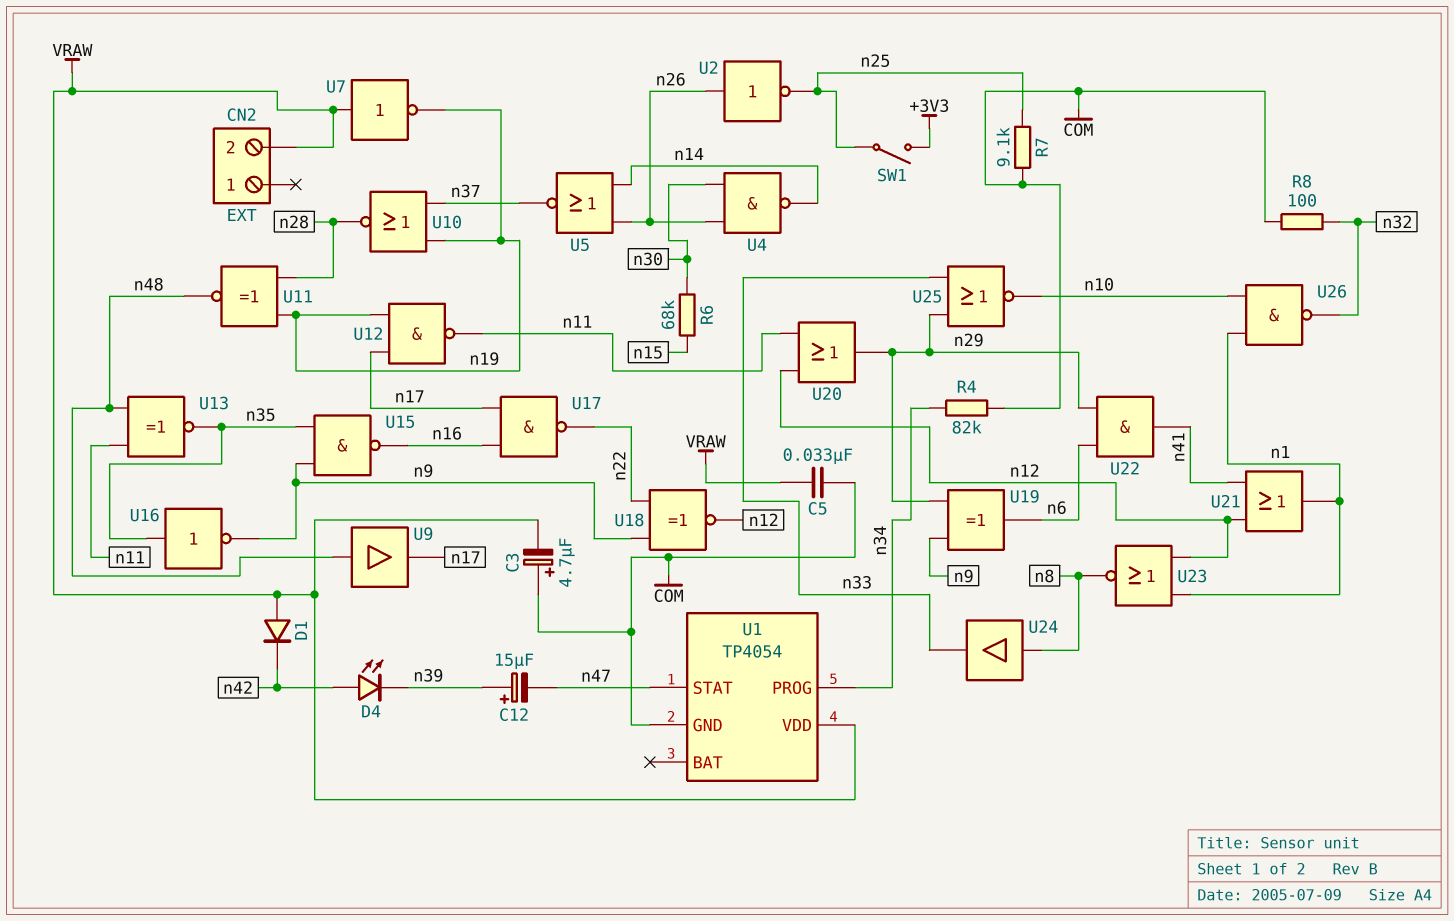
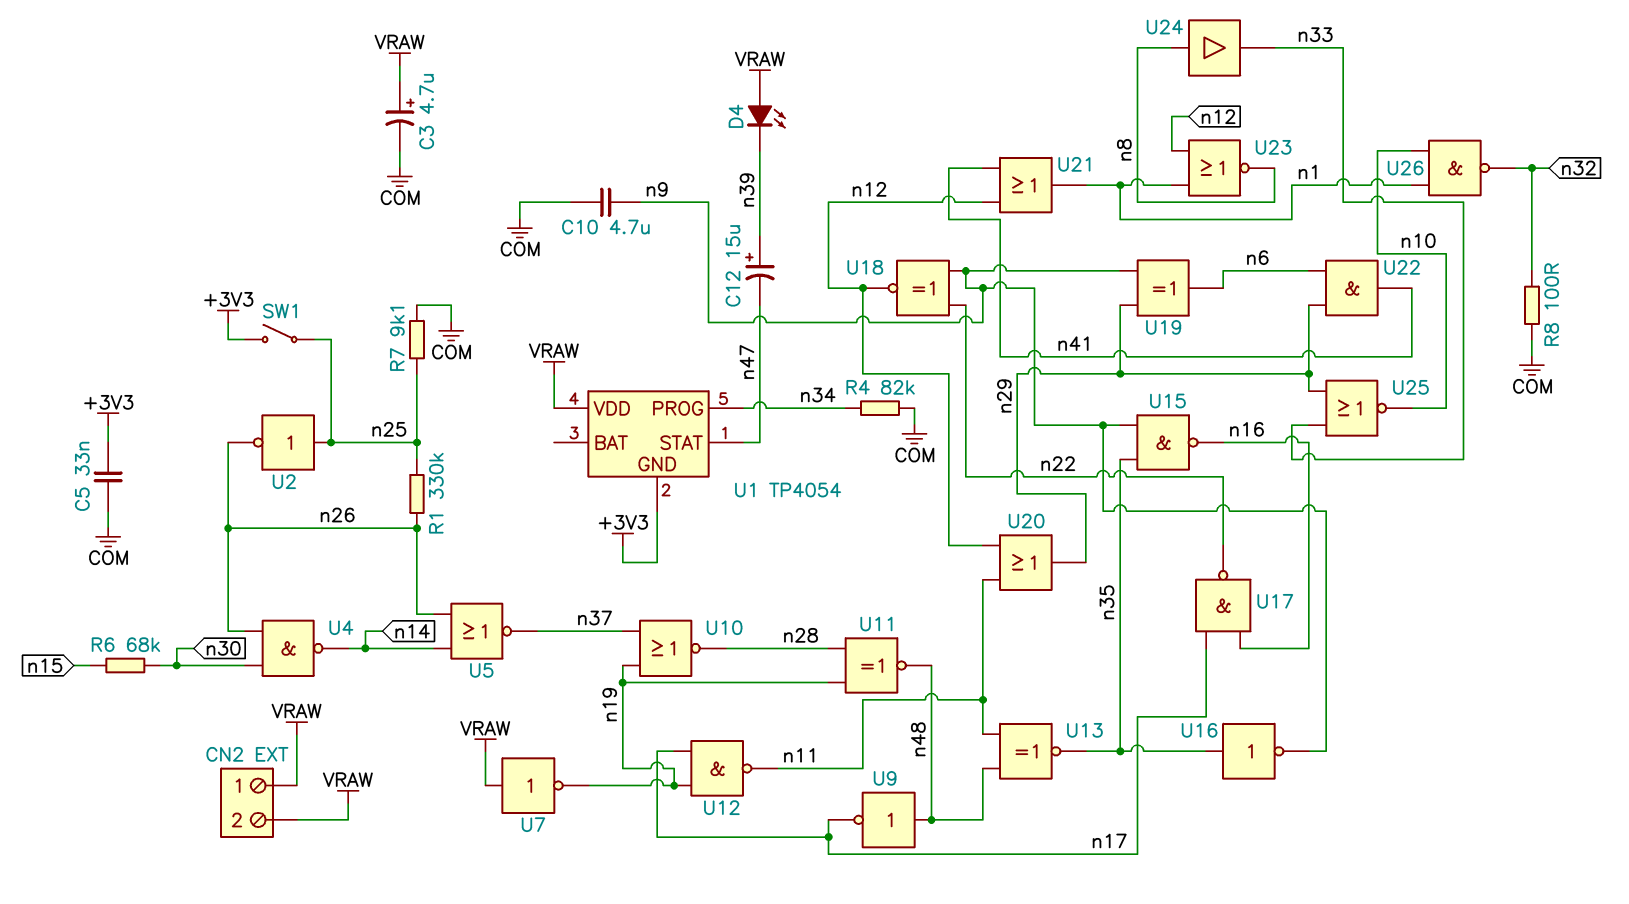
C3: 4.7uF (plus COM, minus VRAW) -> 4.7uF (plus VRAW, minus COM)
C5: 33nF (COM, VRAW) -> 33nF (+3V3, COM)
C10: none -> 4.7uF (COM, n9)
CN2 pin 1: none -> VRAW
D1: diode (A VRAW, K n42) -> none
D4: LED (A n42, K n39) -> LED (A VRAW, K n39)
R1: none -> 330k (n25, n26)
U1 pin GND: COM -> +3V3
U2: NOT (in n26, out n25) -> NOT (in n25, out n26)
U9: buffer (in n48, out n17) -> NOT (in n48, out n17)

